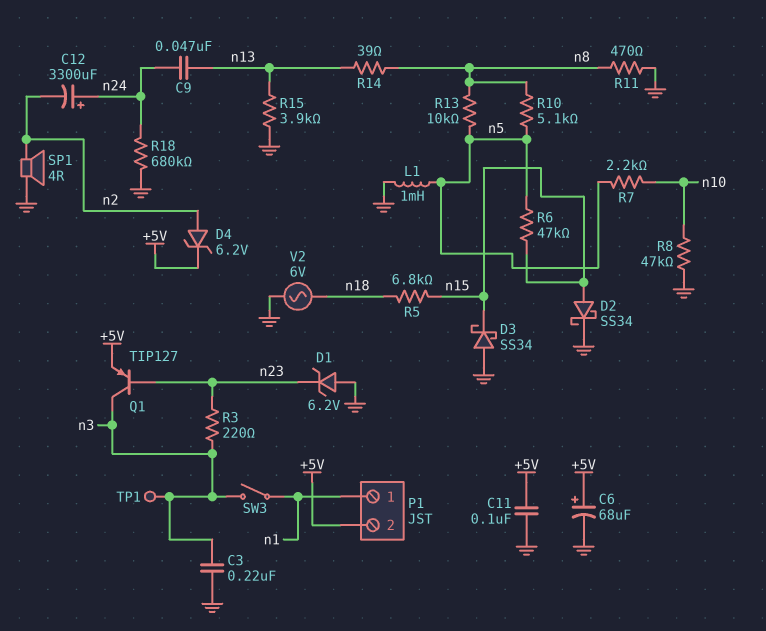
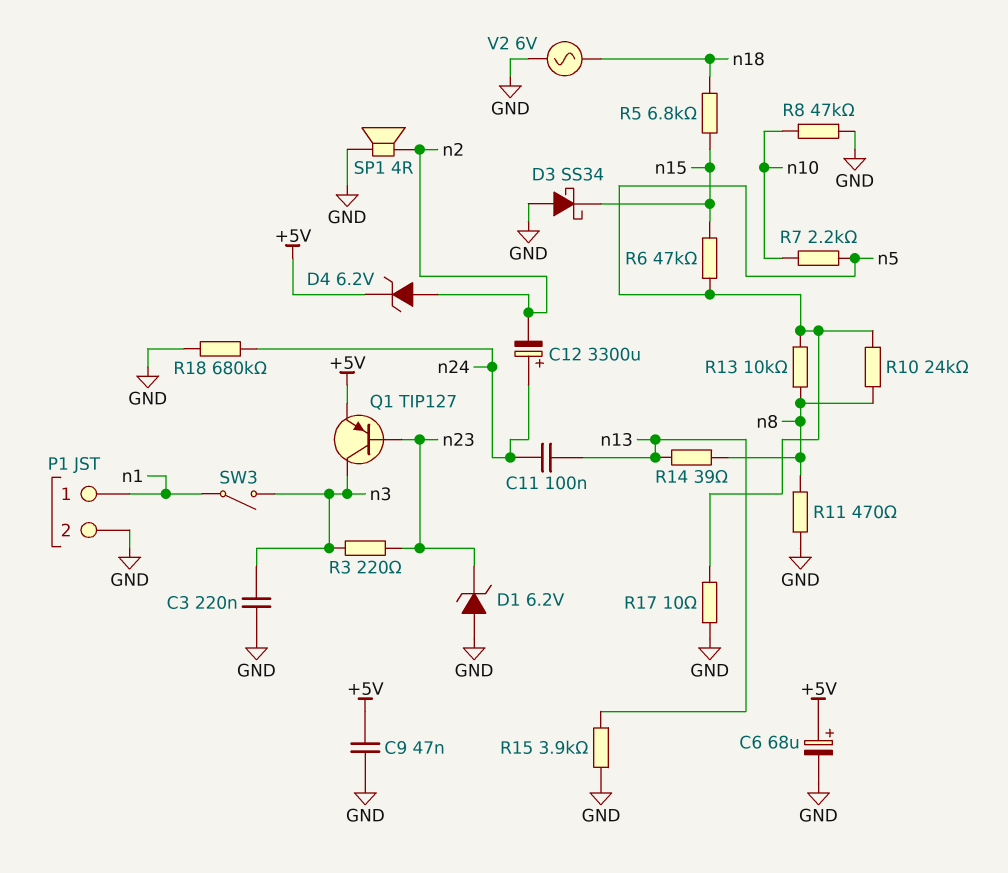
C9: 47nF (n13, n24) -> 47nF (+5V, GND)
C11: 100nF (+5V, GND) -> 100nF (n13, n24)
D2: schottky SS34 (A n15, K GND) -> none
L1: 1mH (GND, n5) -> none
P1 pin 2: +5V -> GND
R10: 5.1k (n5, n8) -> 24k (n5, n8)
R17: none -> 10 (GND, n5)
TP1: test point (n3) -> none

